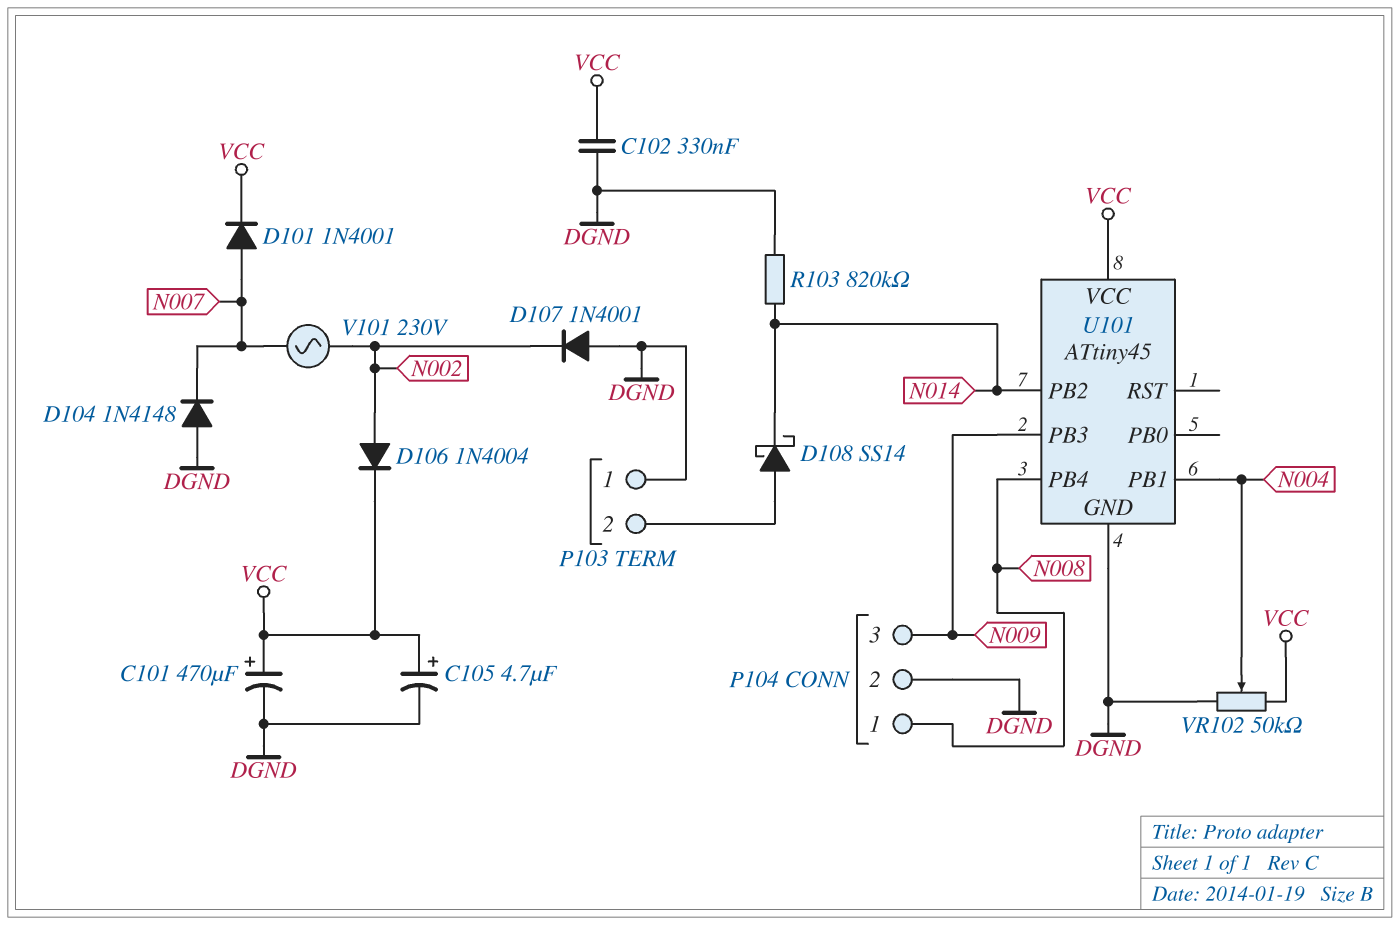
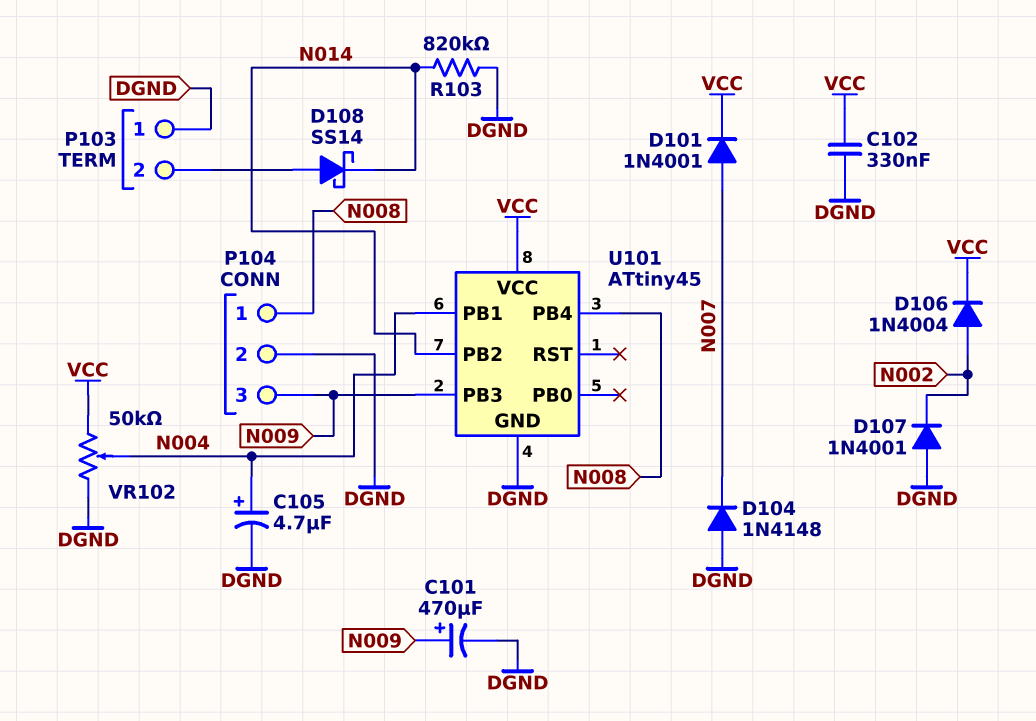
C101: 470uF (plus VCC, minus DGND) -> 470uF (plus N009, minus DGND)
C105: 4.7uF (plus VCC, minus DGND) -> 4.7uF (plus N004, minus DGND)
V101: AC 230V (N002, N007) -> none

